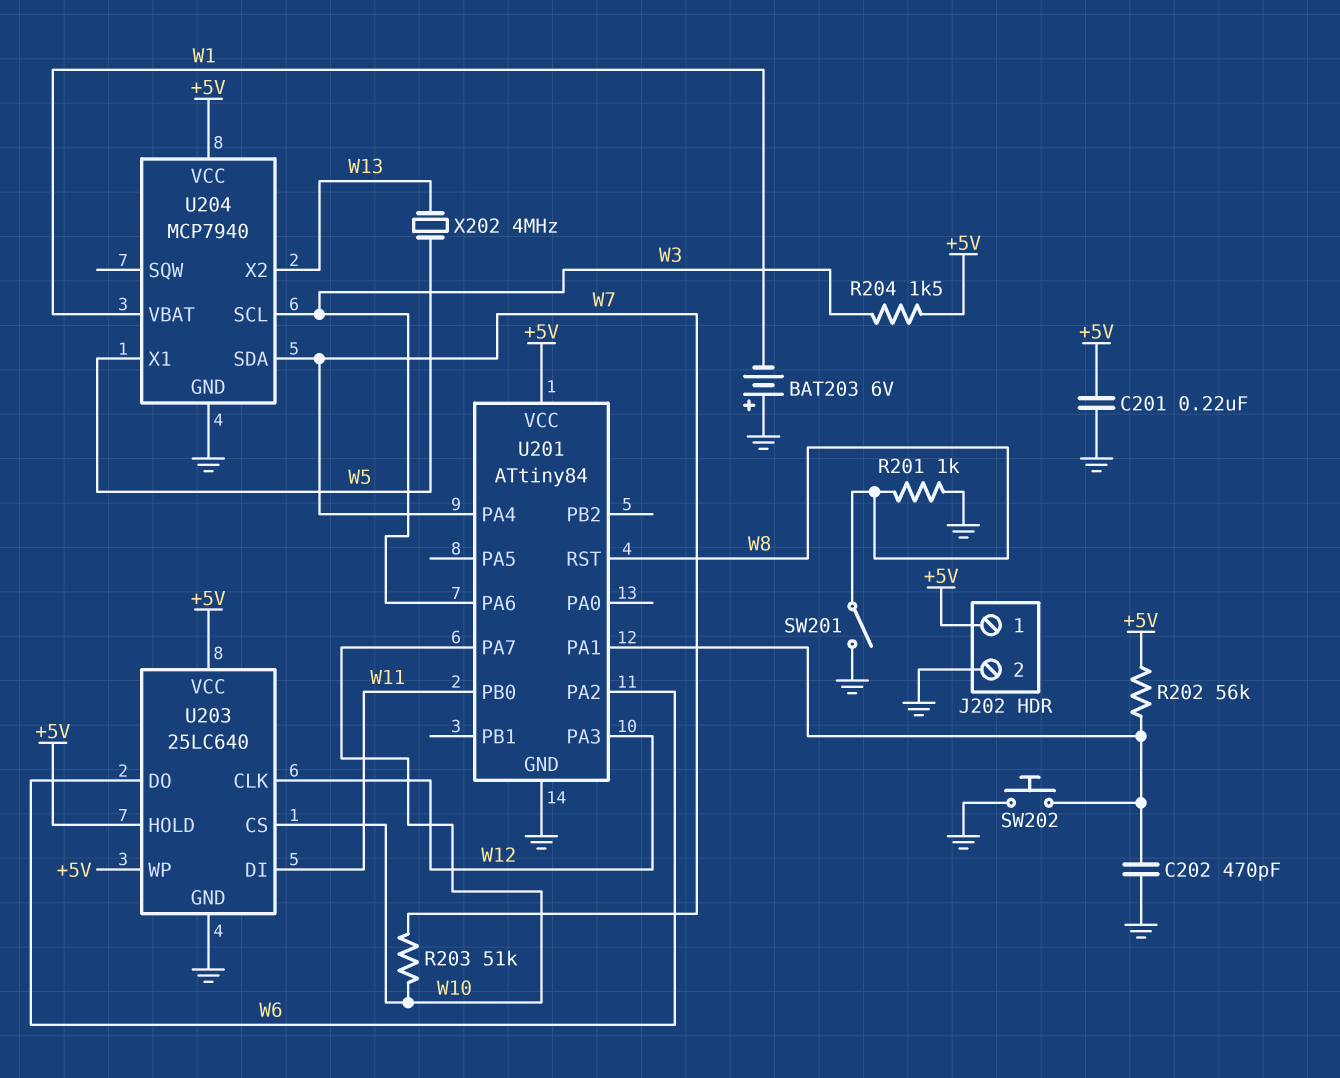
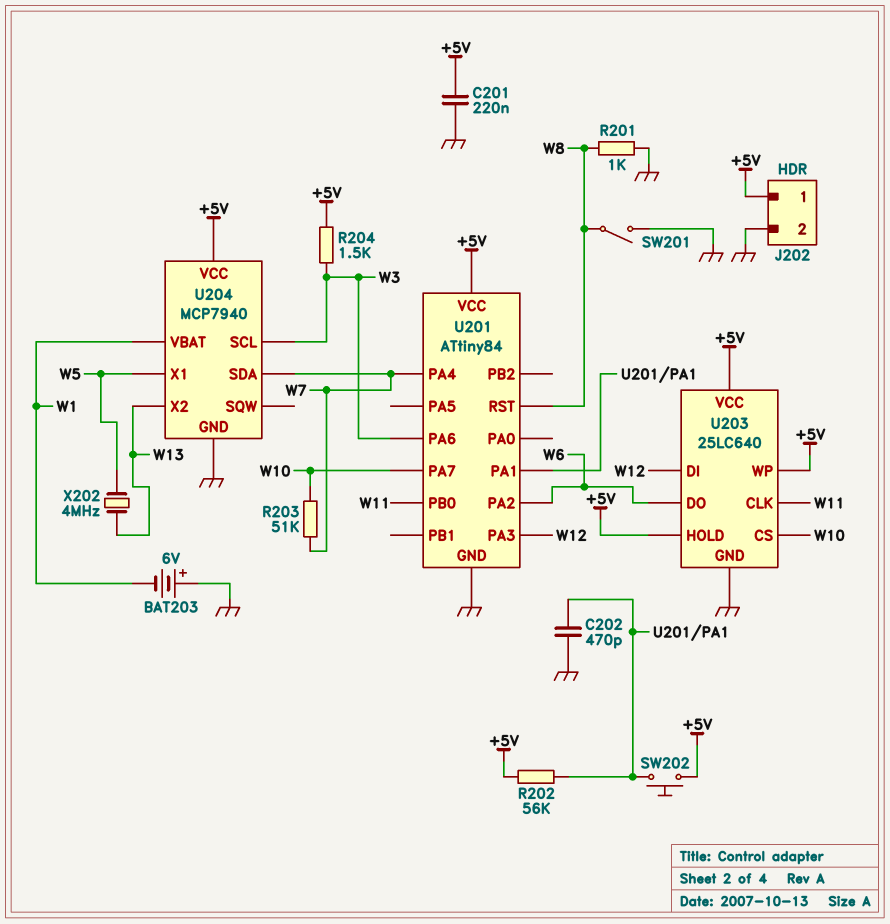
SW202: button (GND, U201/PA1) -> button (+5V, U201/PA1)
U203 pin CLK: W12 -> W11
U203 pin DI: W11 -> W12

